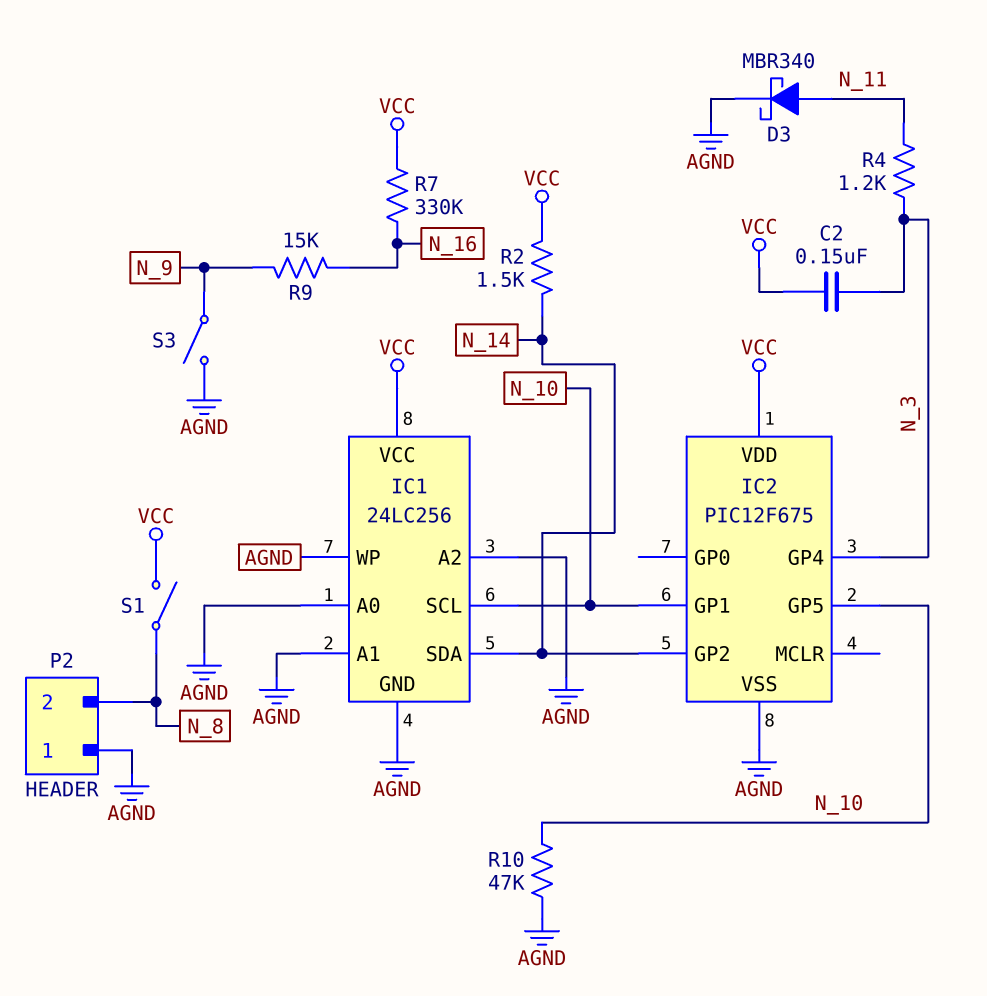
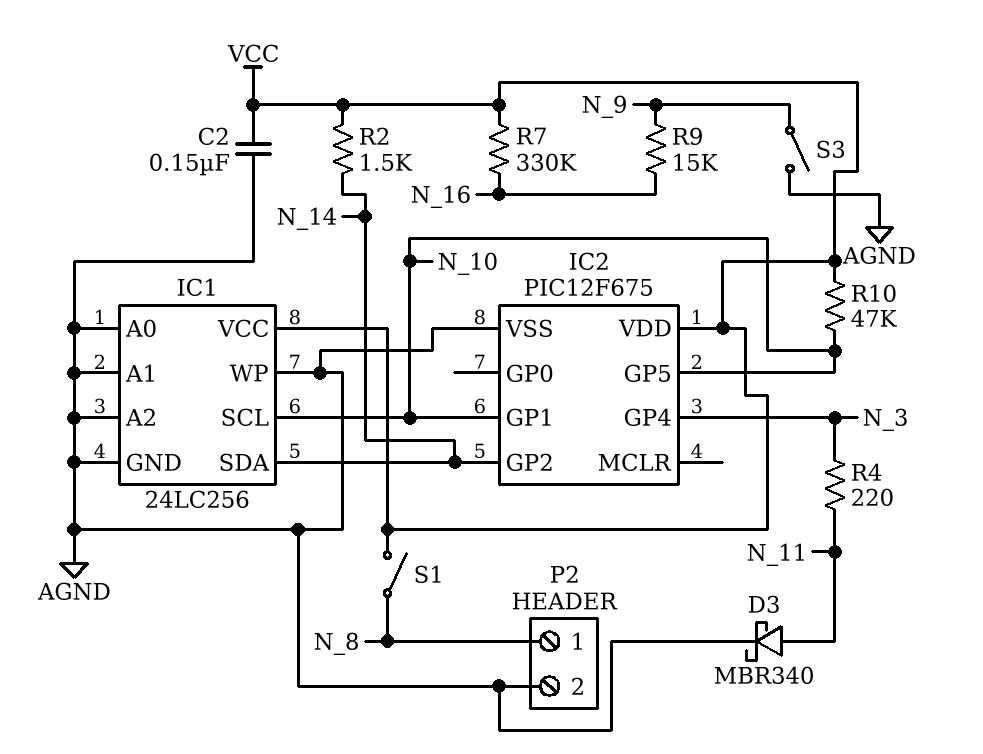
C2: 150nF (N_3, VCC) -> 150nF (AGND, VCC)
P2 pin 1: AGND -> N_8
P2 pin 2: N_8 -> AGND
R4: 1.2k (N_3, N_11) -> 220 (N_3, N_11)
R10: 47k (AGND, N_10) -> 47k (N_10, VCC)

